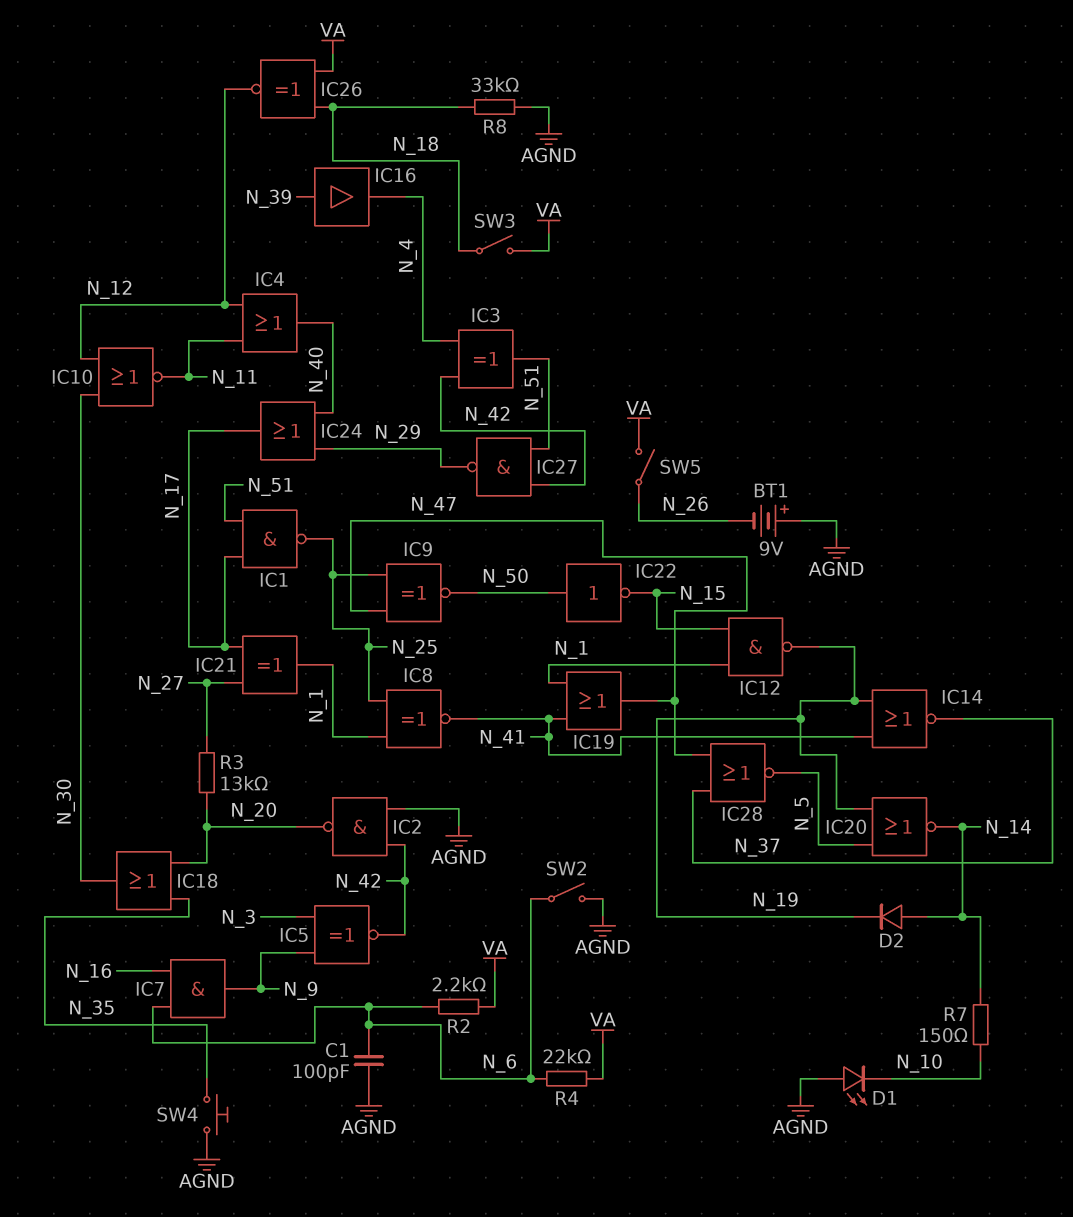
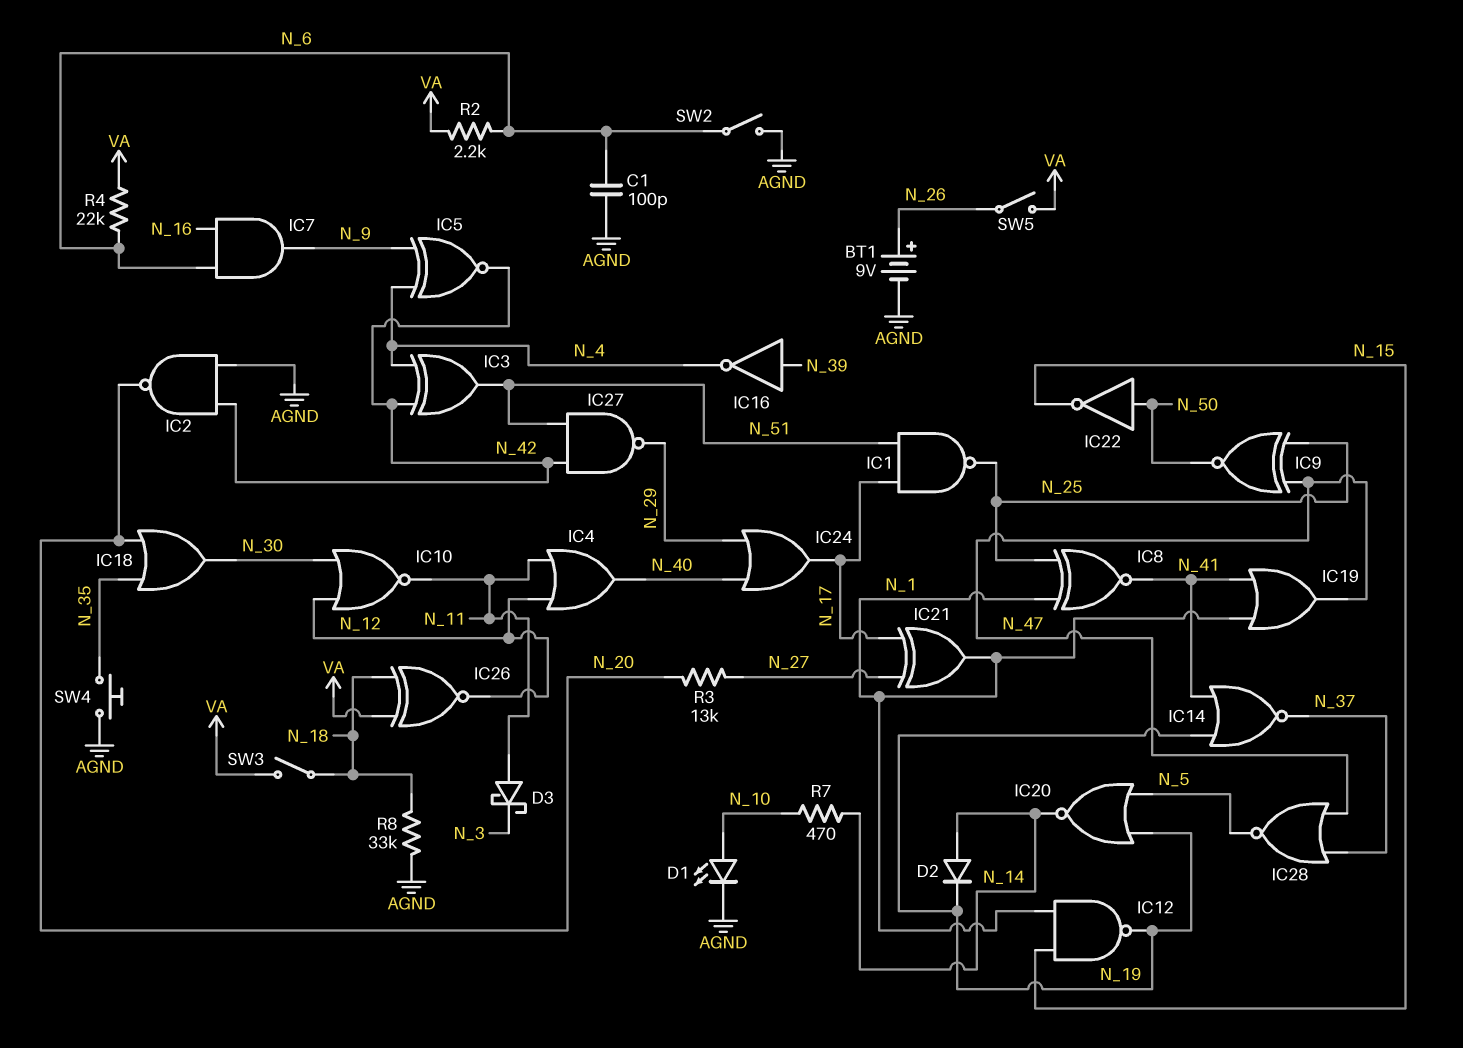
BT1: 9V (plus AGND, minus N_26) -> 9V (plus N_26, minus AGND)
D1: LED (A AGND, K N_10) -> LED (A N_10, K AGND)
D3: none -> schottky (A N_11, K N_3)
IC5: XNOR (in N_3, in N_9, out N_42) -> XNOR (in N_4, in N_9, out N_42)
IC16: buffer (in N_39, out N_4) -> NOT (in N_39, out N_4)
R7: 150 (N_10, N_14) -> 470 (N_10, N_14)

